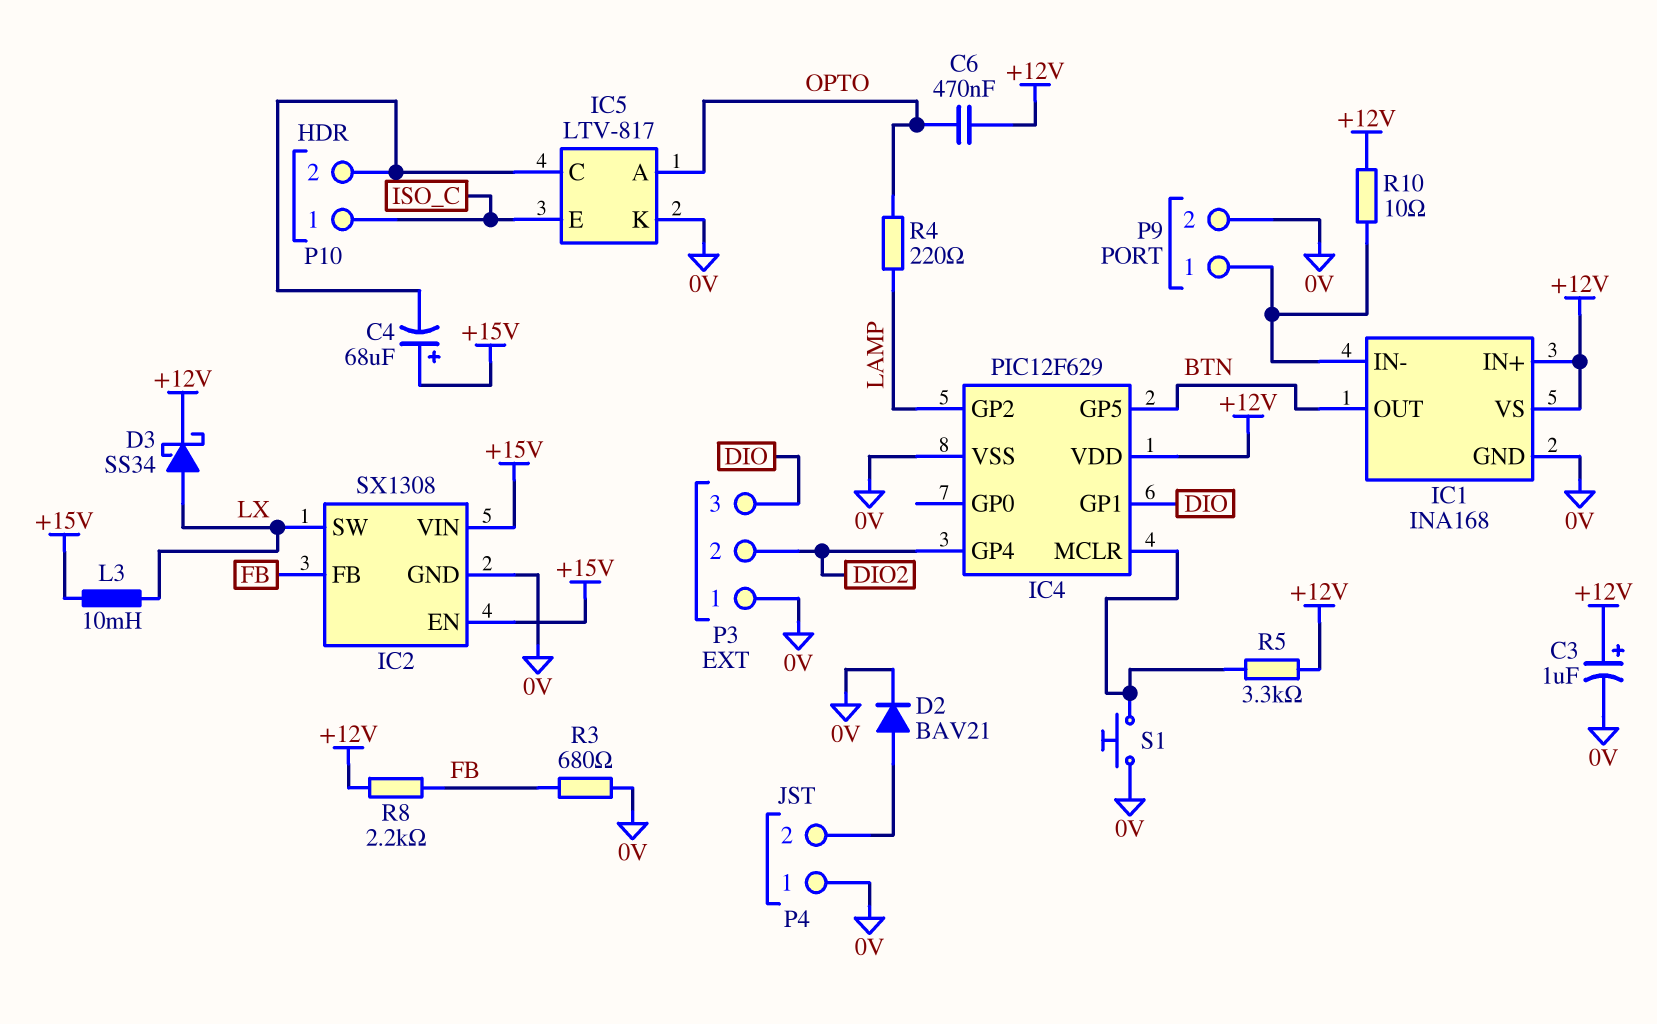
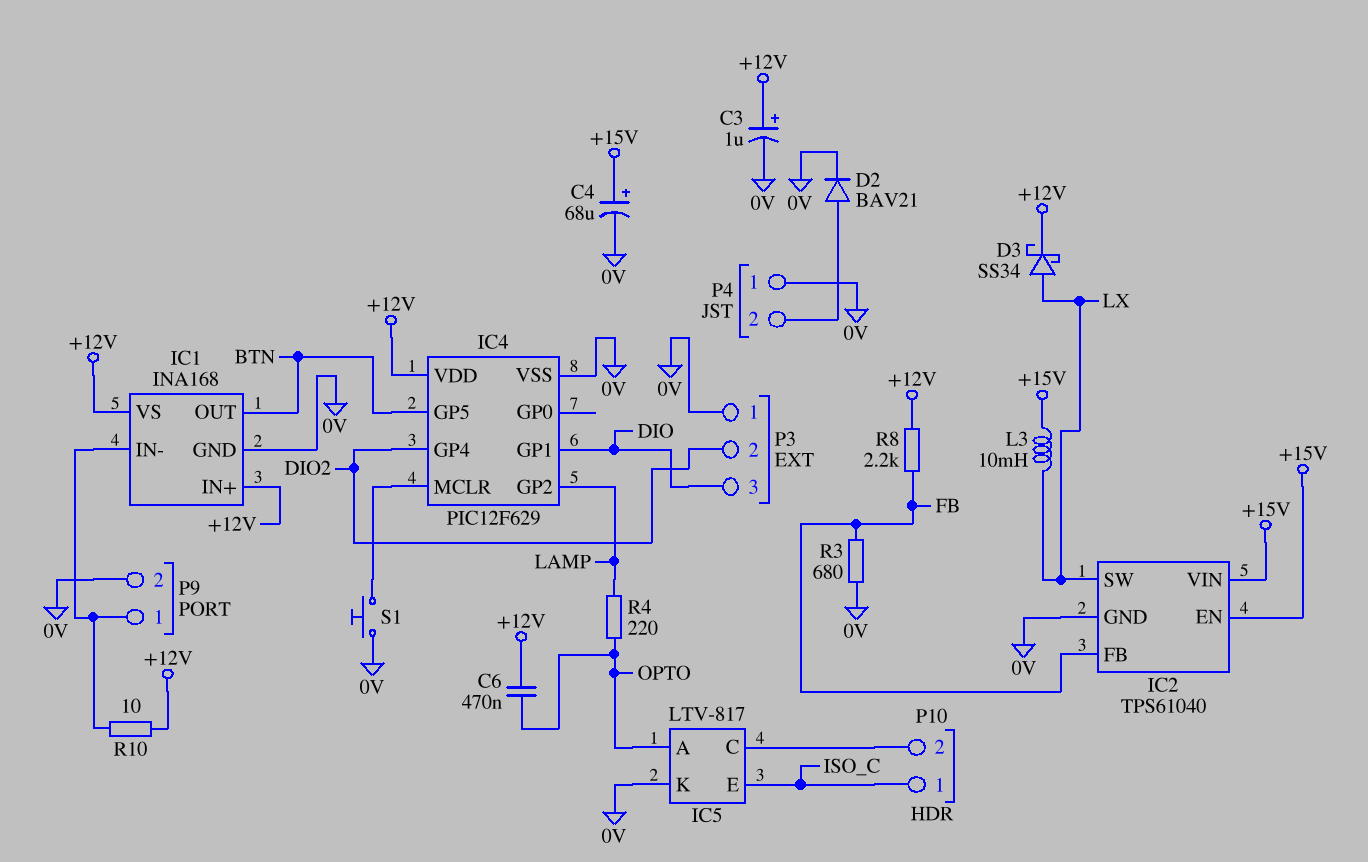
C4: 68uF (plus +15V, minus IC5/C) -> 68uF (plus +15V, minus 0V)
IC2: SX1308 -> TPS61040
R5: 3.3k (+12V, IC4/MCLR) -> none

